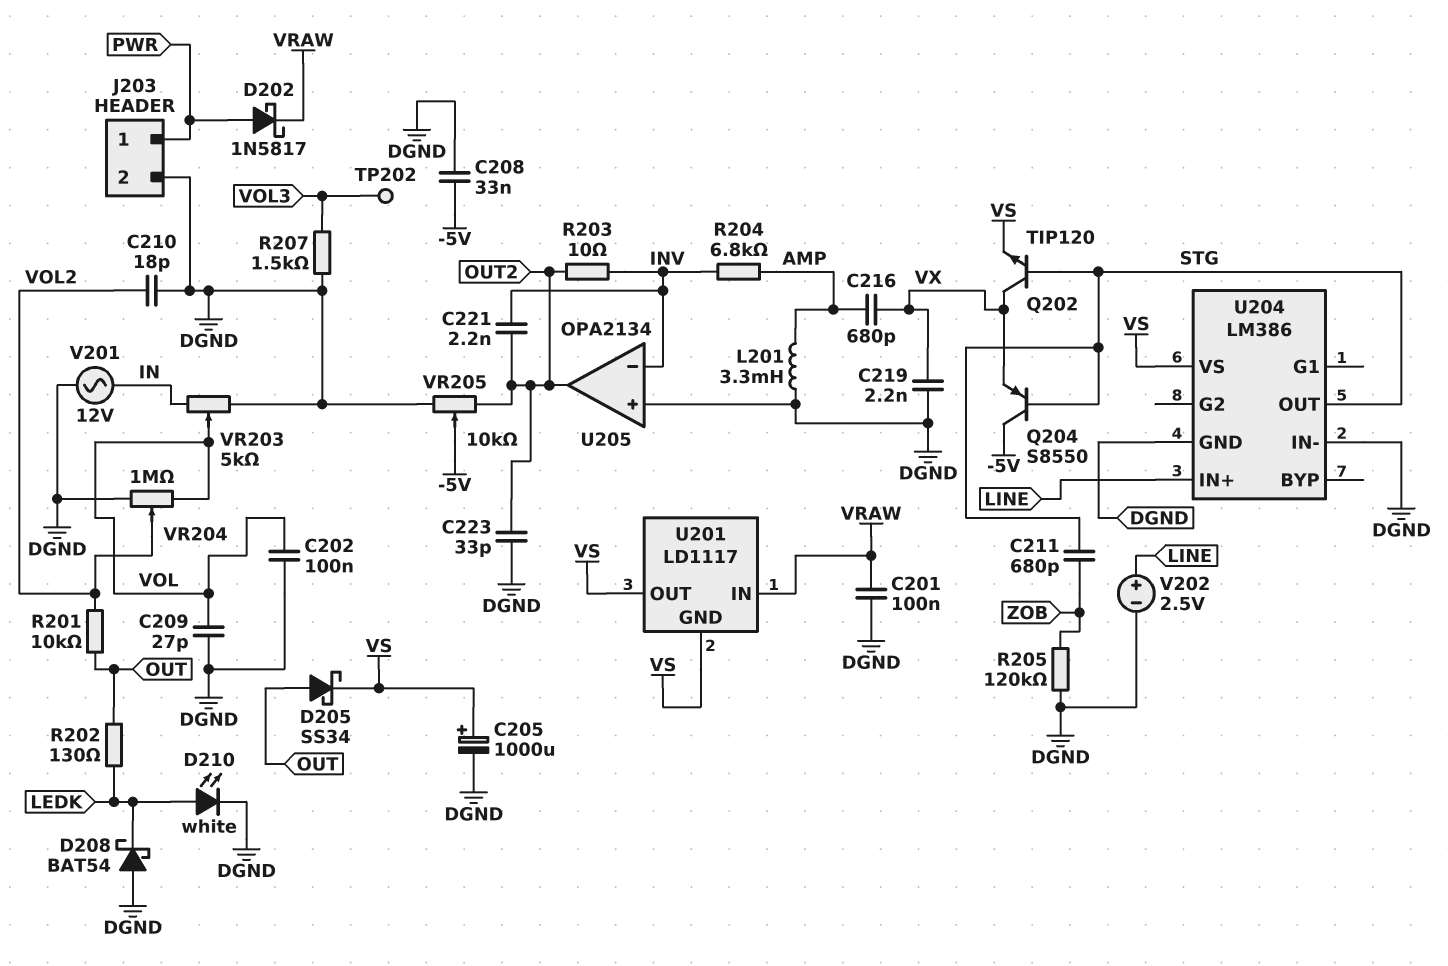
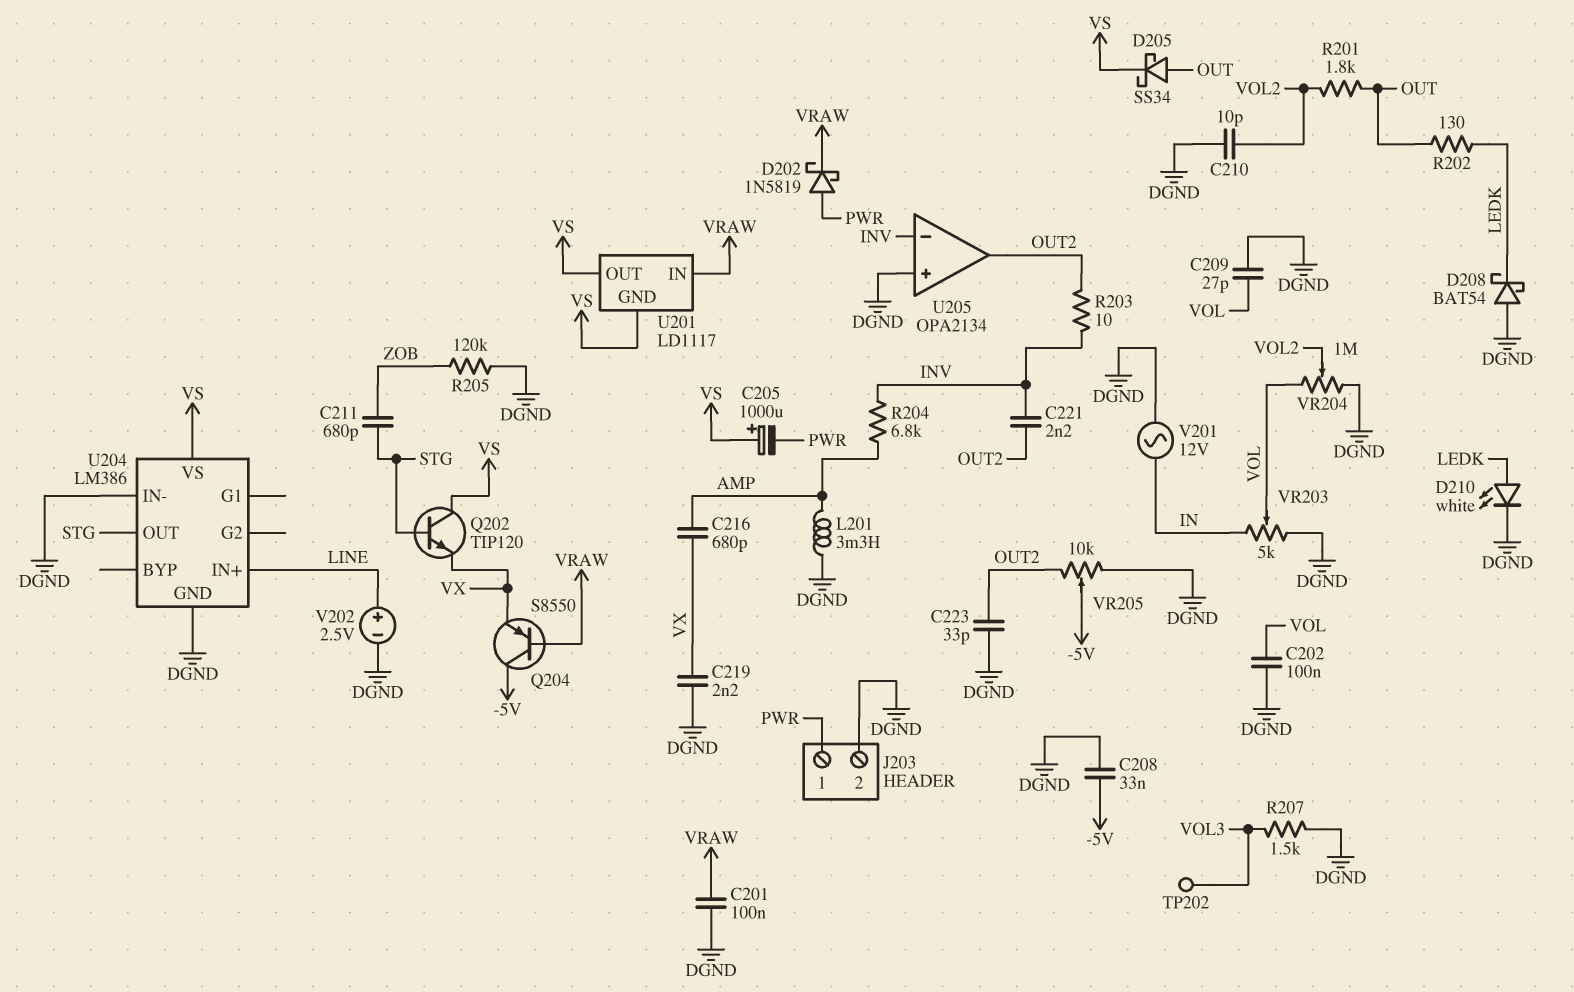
C205: 1000uF (plus VS, minus DGND) -> 1000uF (plus VS, minus PWR)
C210: 18pF (DGND, VOL2) -> 10pF (DGND, VOL2)
D202: schottky 1N5817 (A PWR, K VRAW) -> schottky 1N5819 (A PWR, K VRAW)
Q202: NPN TIP120 (B STG, C VX, E VS) -> NPN TIP120 (B STG, C VS, E VX)
Q204: PNP S8550 (B STG, C -5V, E VX) -> PNP S8550 (B VRAW, C -5V, E VX)
R201: 10k (OUT, VOL2) -> 1.8k (OUT, VOL2)

